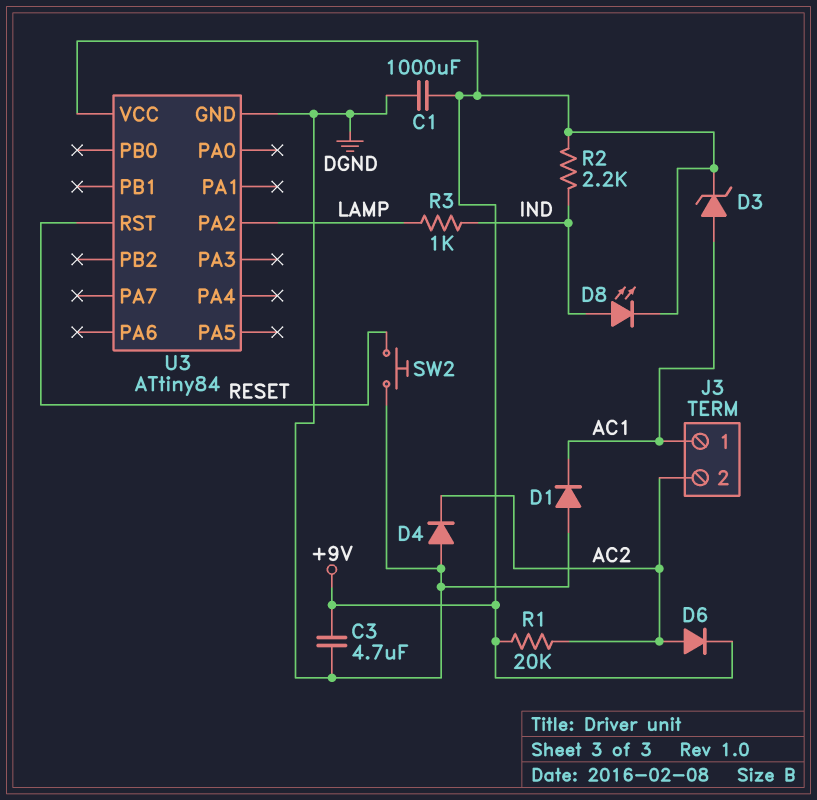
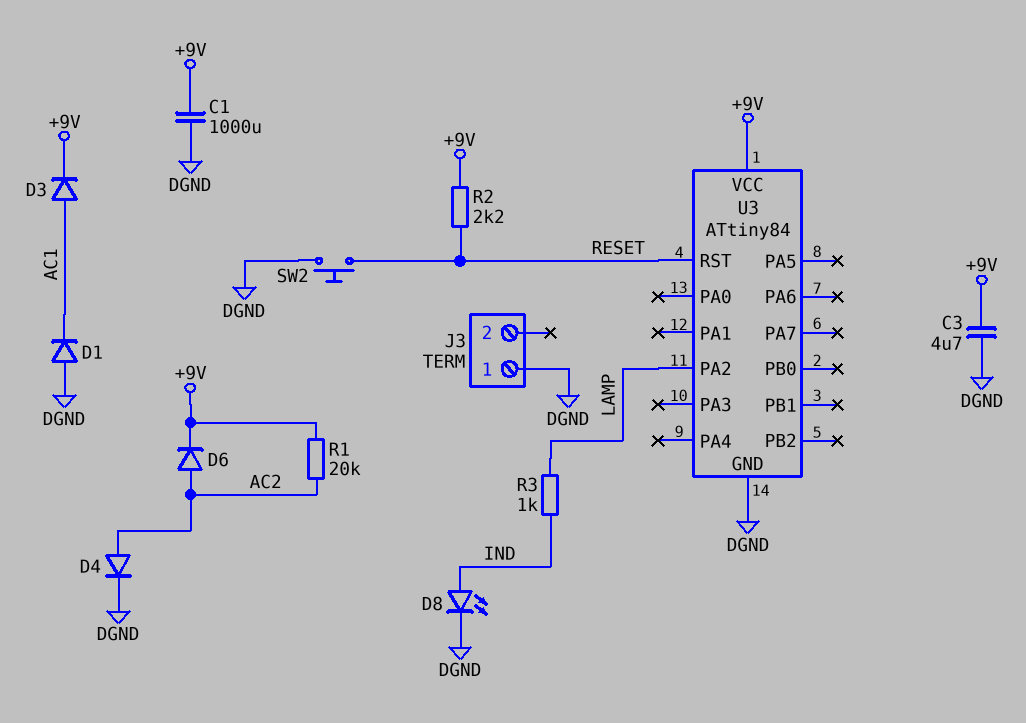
D3: zener (A AC1, K +9V) -> diode (A AC1, K +9V)
D4: diode (A DGND, K AC2) -> diode (A AC2, K DGND)
D8: LED (A IND, K +9V) -> LED (A IND, K DGND)
J3 pin 1: AC1 -> DGND
J3 pin 2: AC2 -> none
R2: 2.2k (+9V, IND) -> 2.2k (+9V, RESET)

